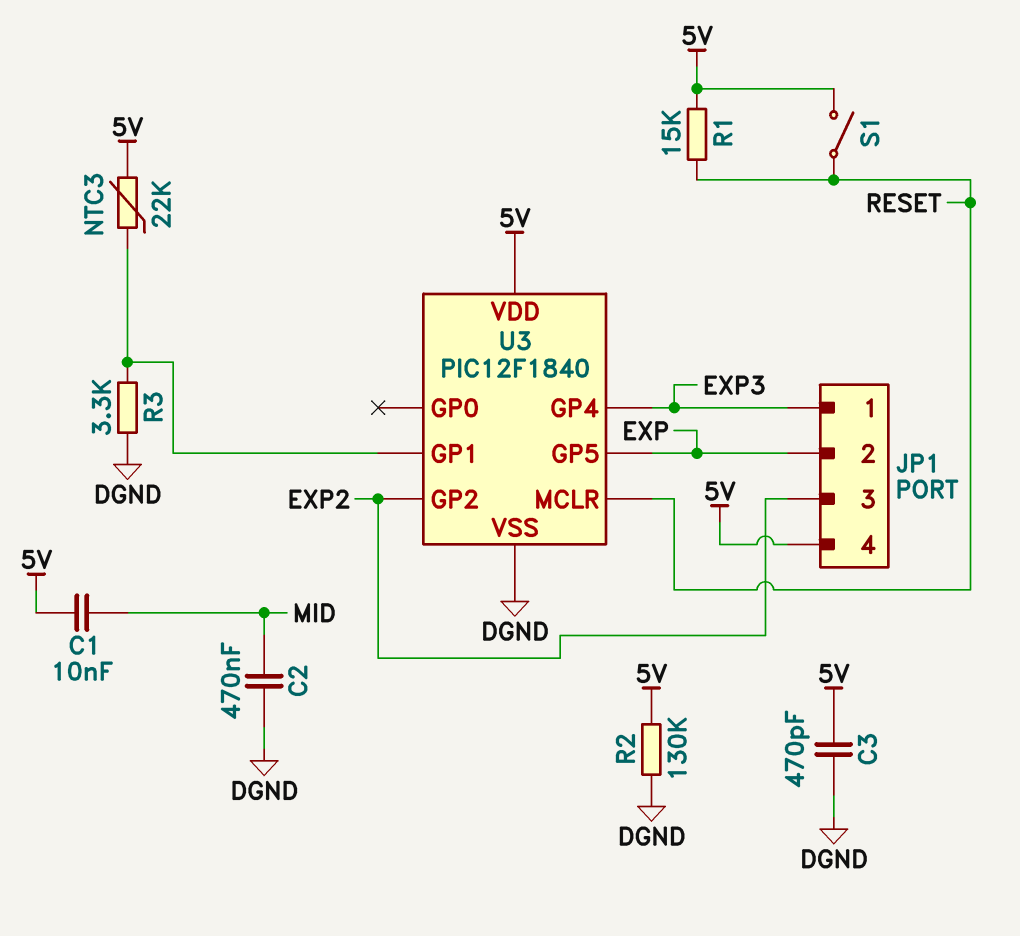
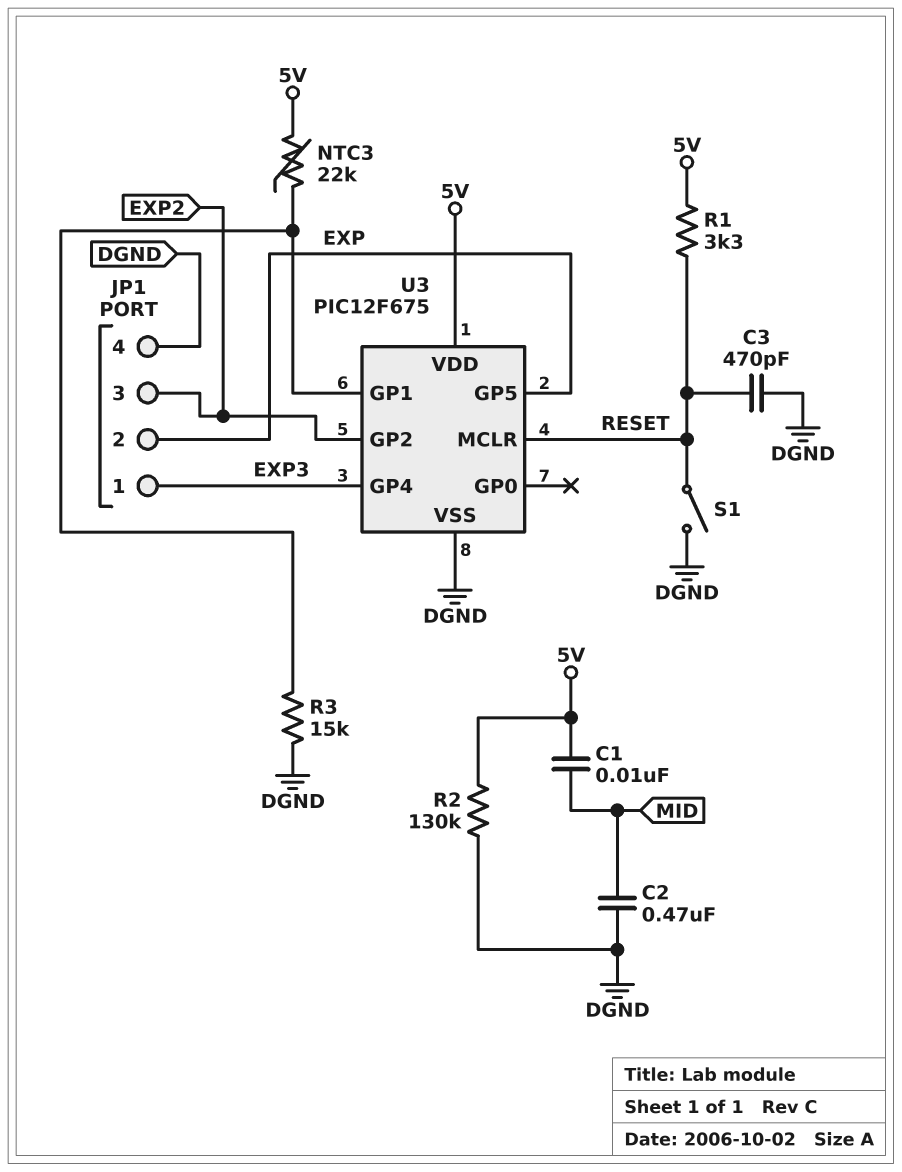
C3: 470pF (5V, DGND) -> 470pF (DGND, RESET)
JP1 pin 4: 5V -> DGND
R1: 15k (5V, RESET) -> 3.3k (5V, RESET)
R3: 3.3k (DGND, U3/GP1) -> 15k (DGND, U3/GP1)
S1: switch (5V, RESET) -> switch (DGND, RESET)
U3: PIC12F1840 -> PIC12F675

